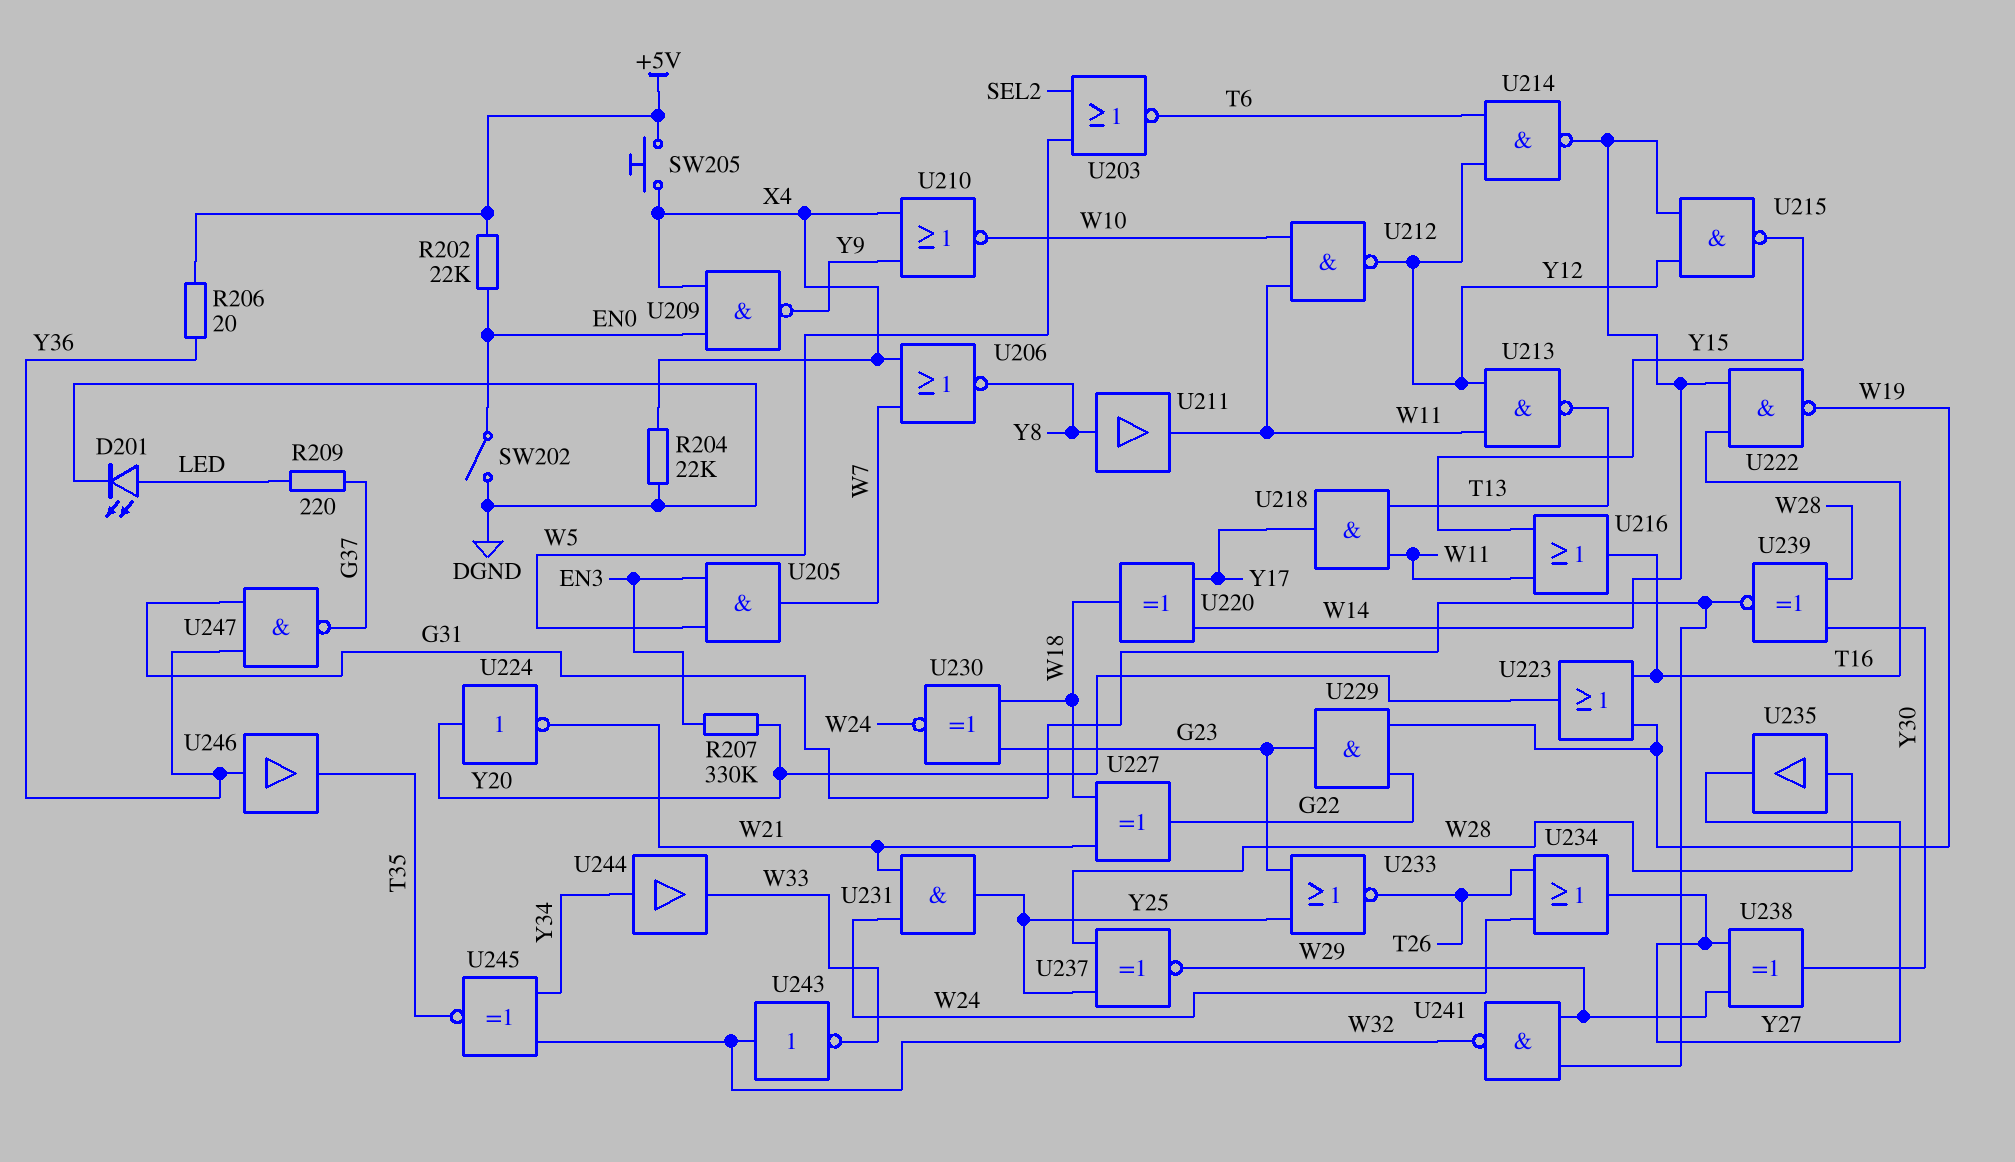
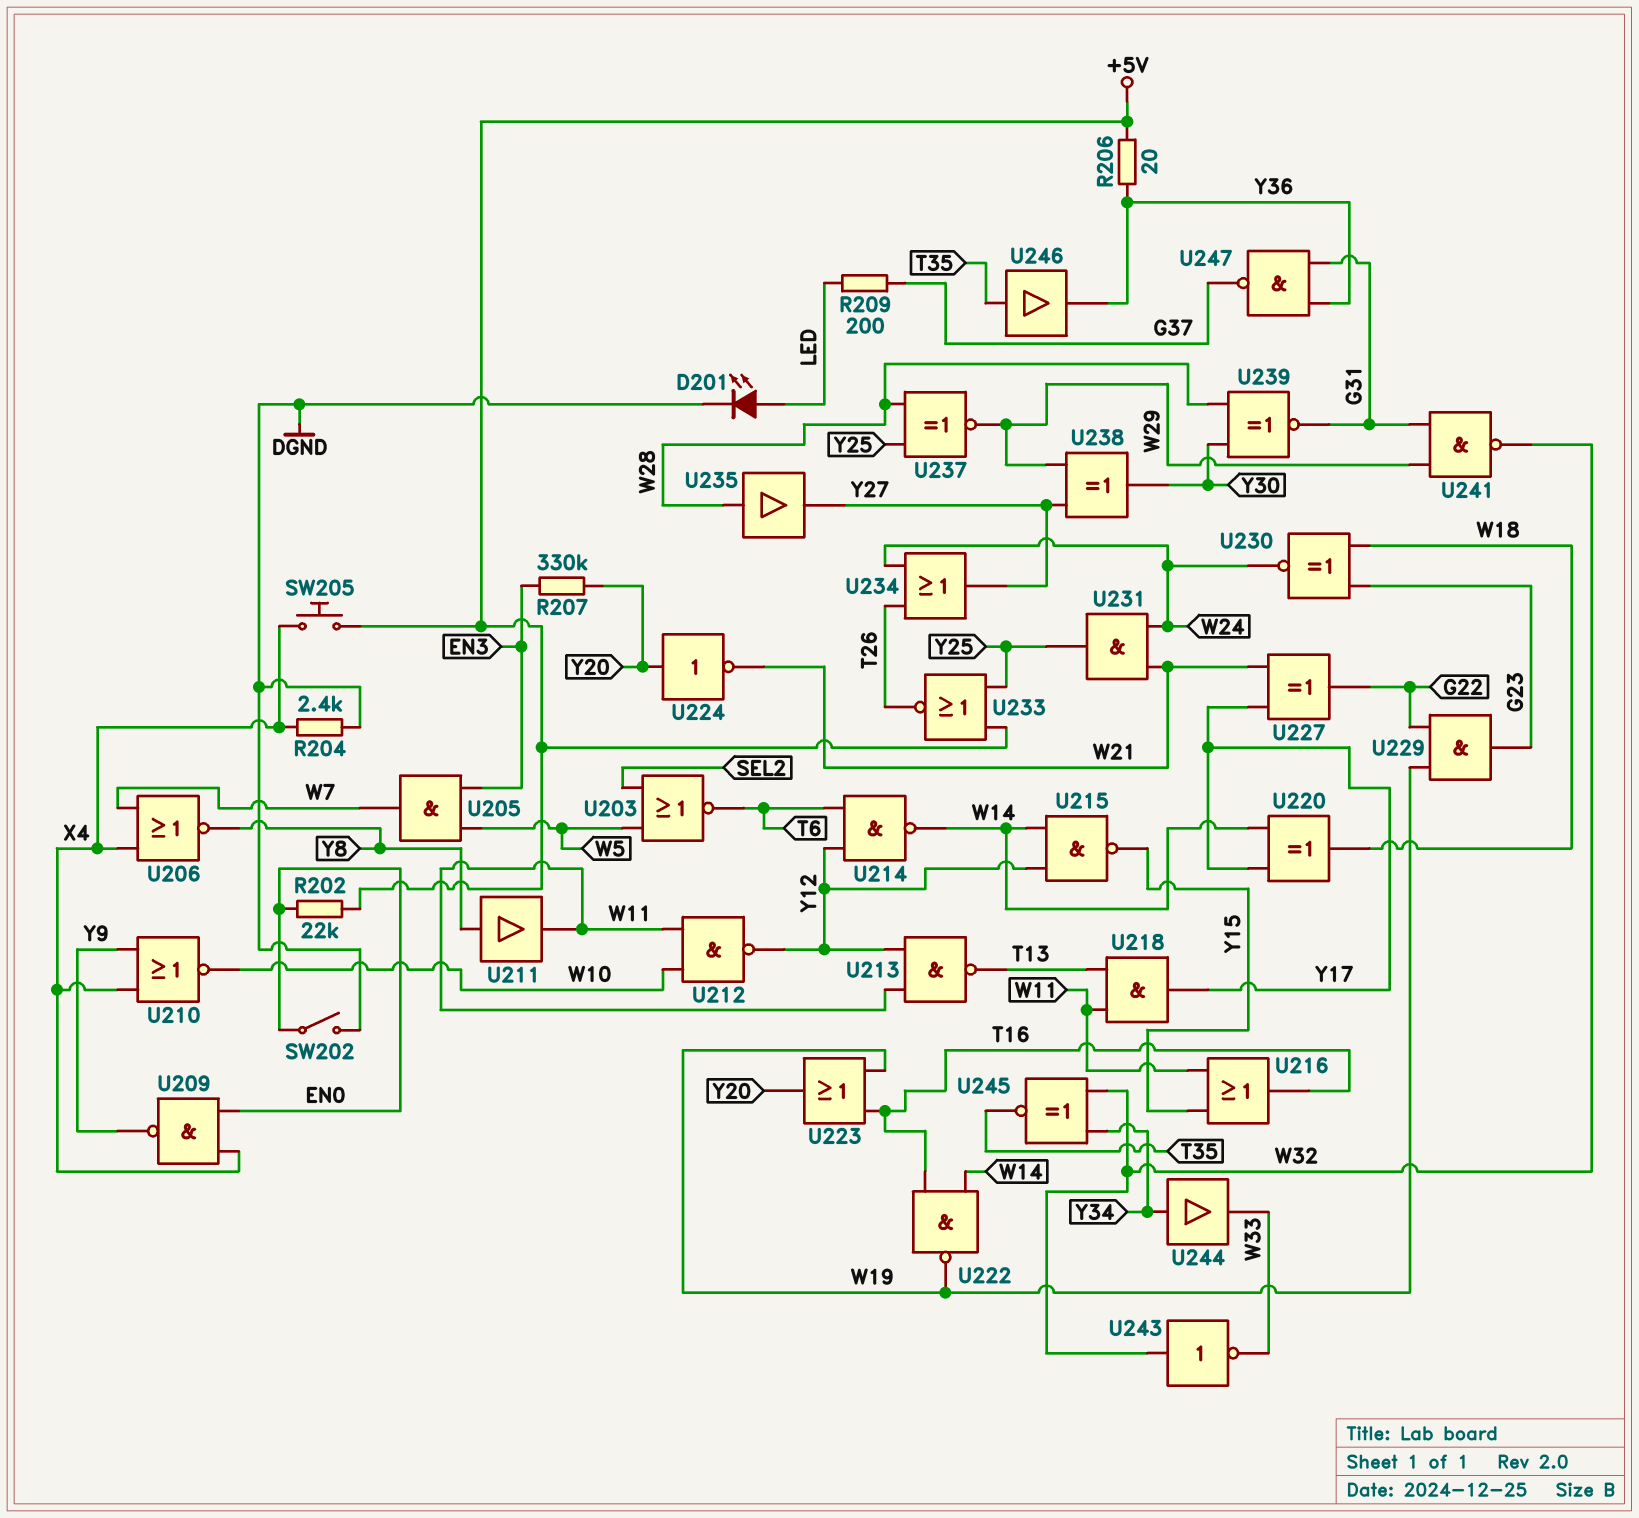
R204: 22k (DGND, X4) -> 2.4k (DGND, X4)
R209: 220 (G37, LED) -> 200 (G37, LED)
U227: XOR (in W18, in W21, out G22) -> XOR (in W21, in Y17, out G22)
U233: NOR (in G23, in Y25, out T26) -> NOR (in +5V, in Y25, out T26)
U246: buffer (in Y36, out T35) -> buffer (in T35, out Y36)

